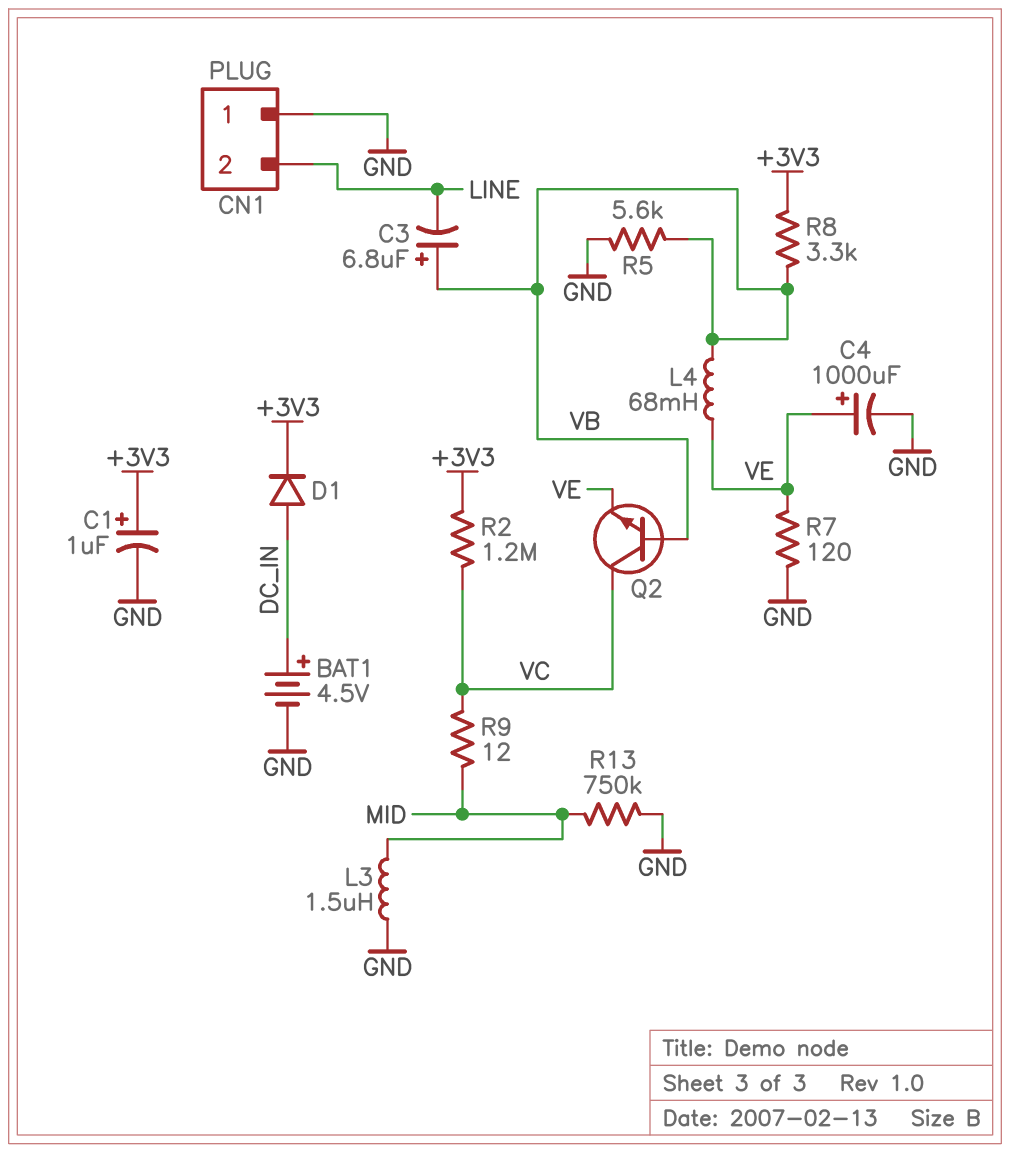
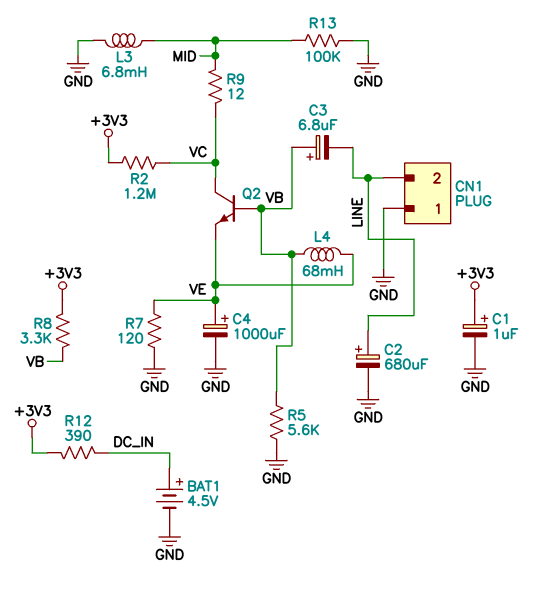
C2: none -> 680uF (plus LINE, minus GND)
D1: diode (A DC_IN, K +3V3) -> none
L3: 1.5uH (GND, MID) -> 6.8mH (GND, MID)
R12: none -> 390 (+3V3, DC_IN)
R13: 750k (GND, MID) -> 100k (GND, MID)

